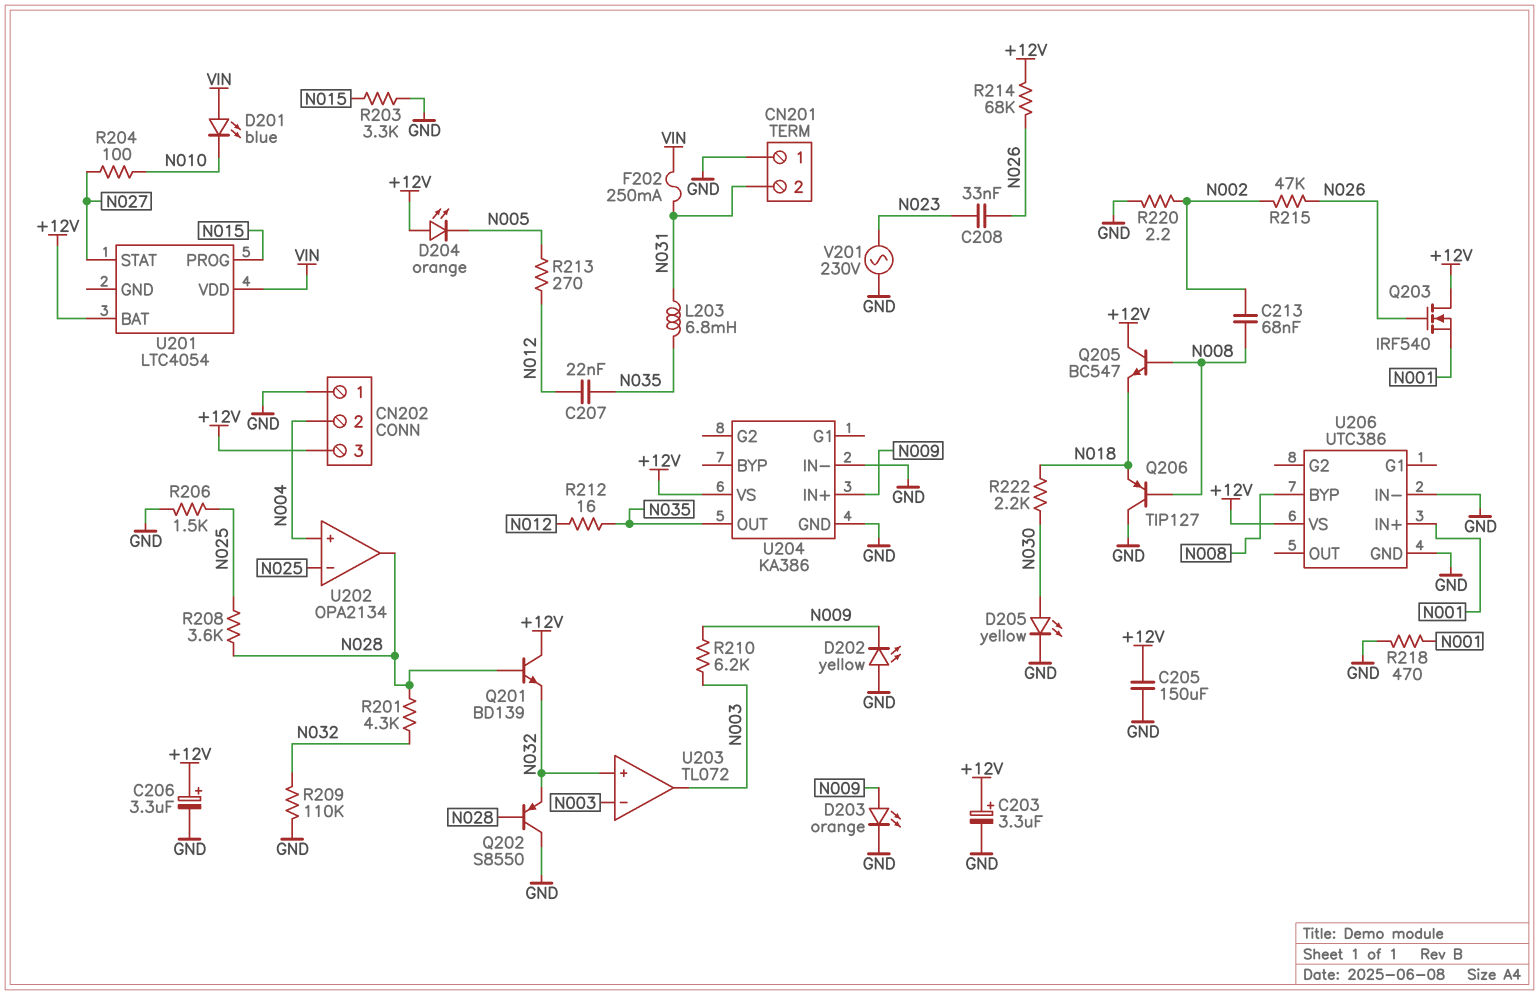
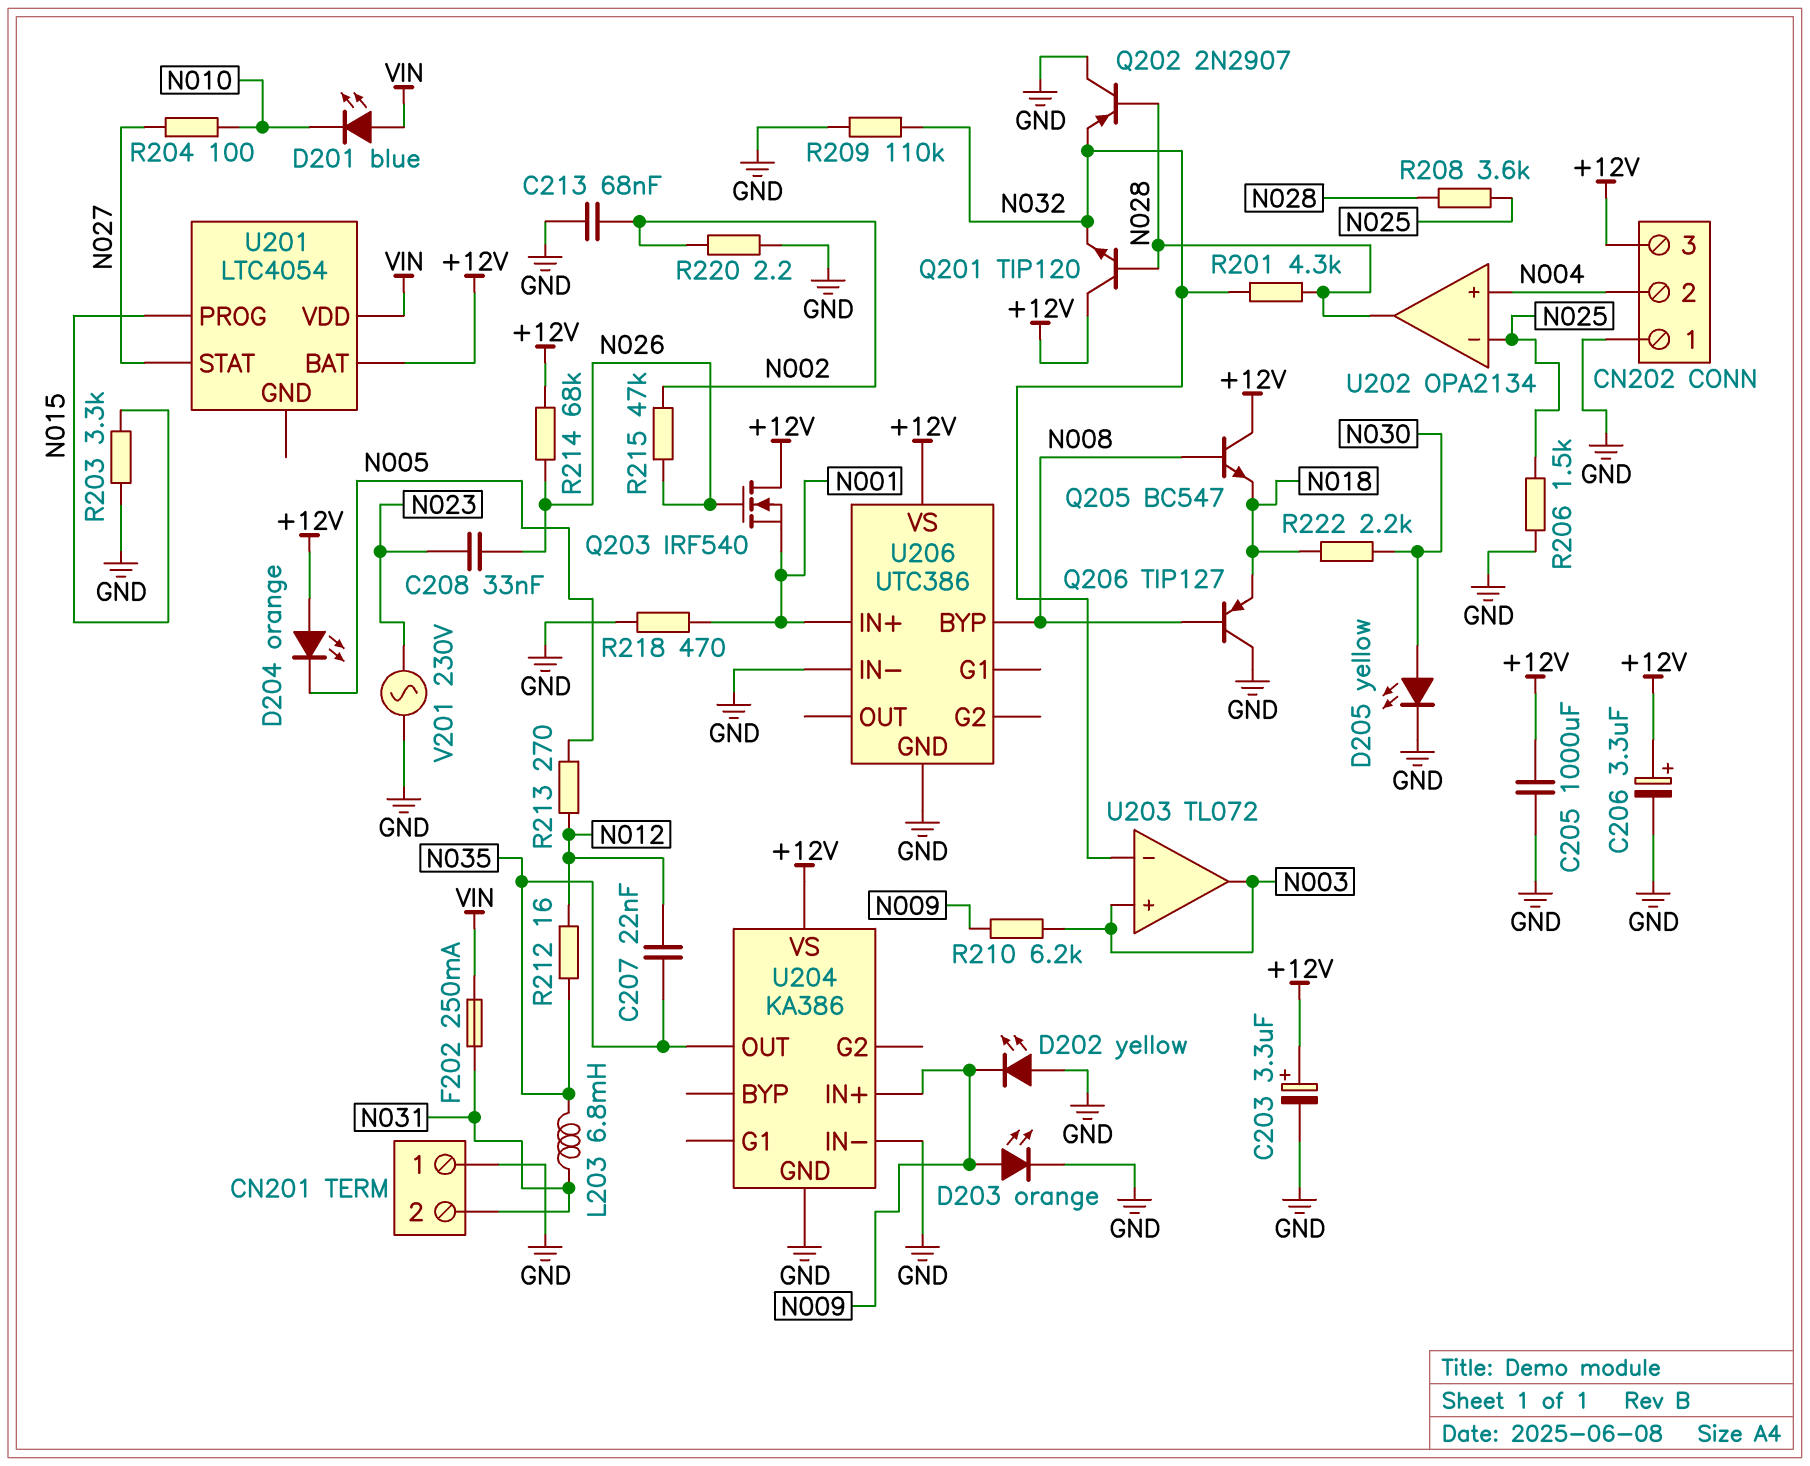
C205: 150uF (+12V, GND) -> 1000uF (+12V, GND)
C213: 68nF (N002, N008) -> 68nF (GND, N002)
Q201: NPN BD139 (B N028, C +12V, E N032) -> NPN TIP120 (B N028, C +12V, E N032)
Q202: PNP S8550 (B N028, C GND, E N032) -> PNP 2N2907 (B N028, C GND, E N032)
U203 pin in+: N032 -> N003
U203 pin in-: N003 -> N032

